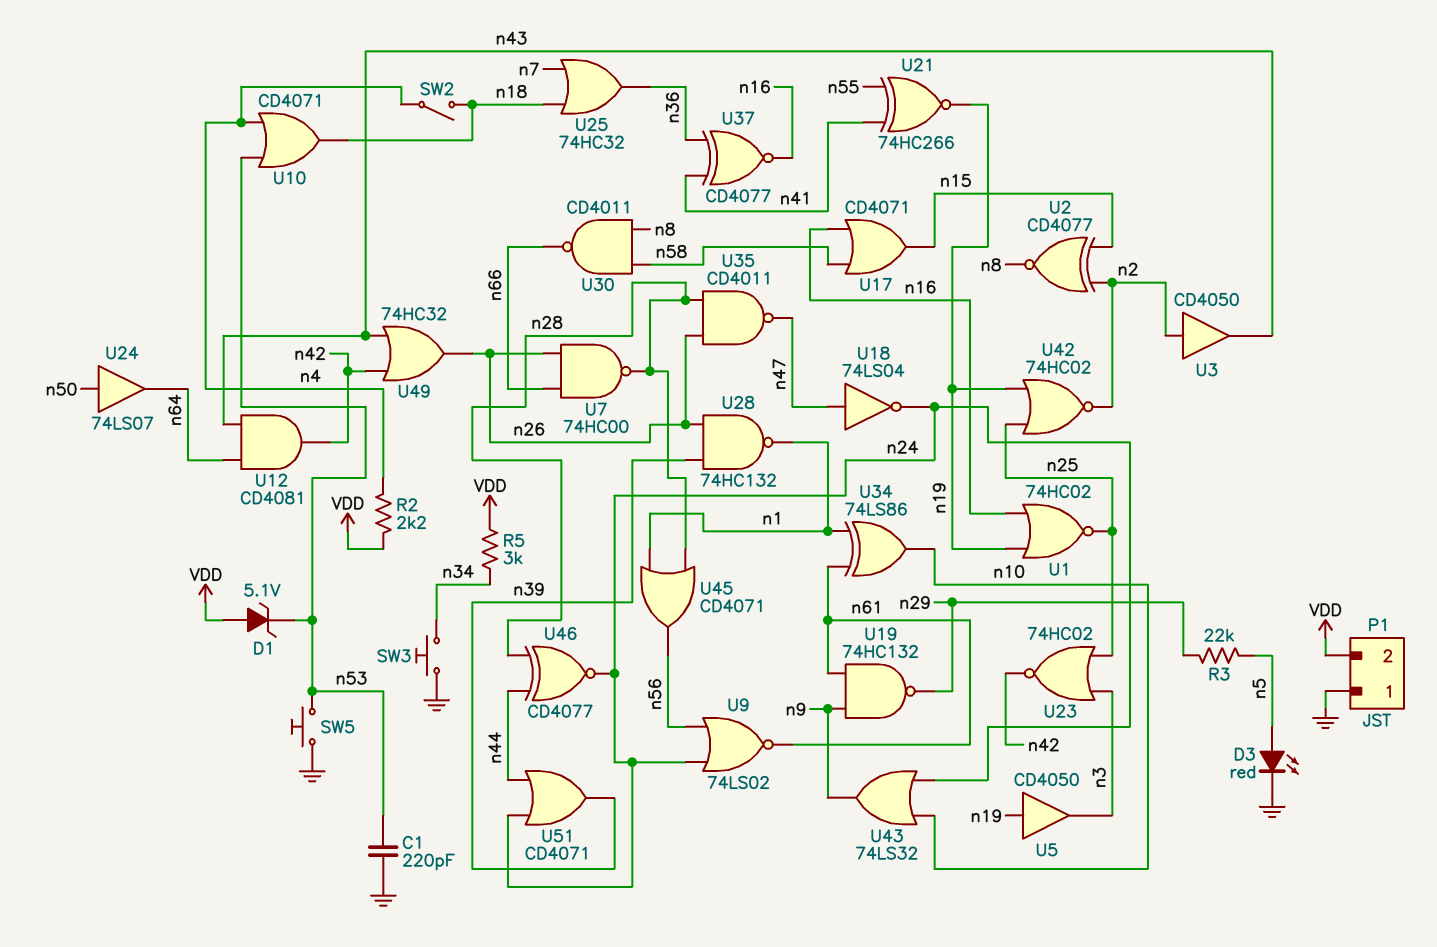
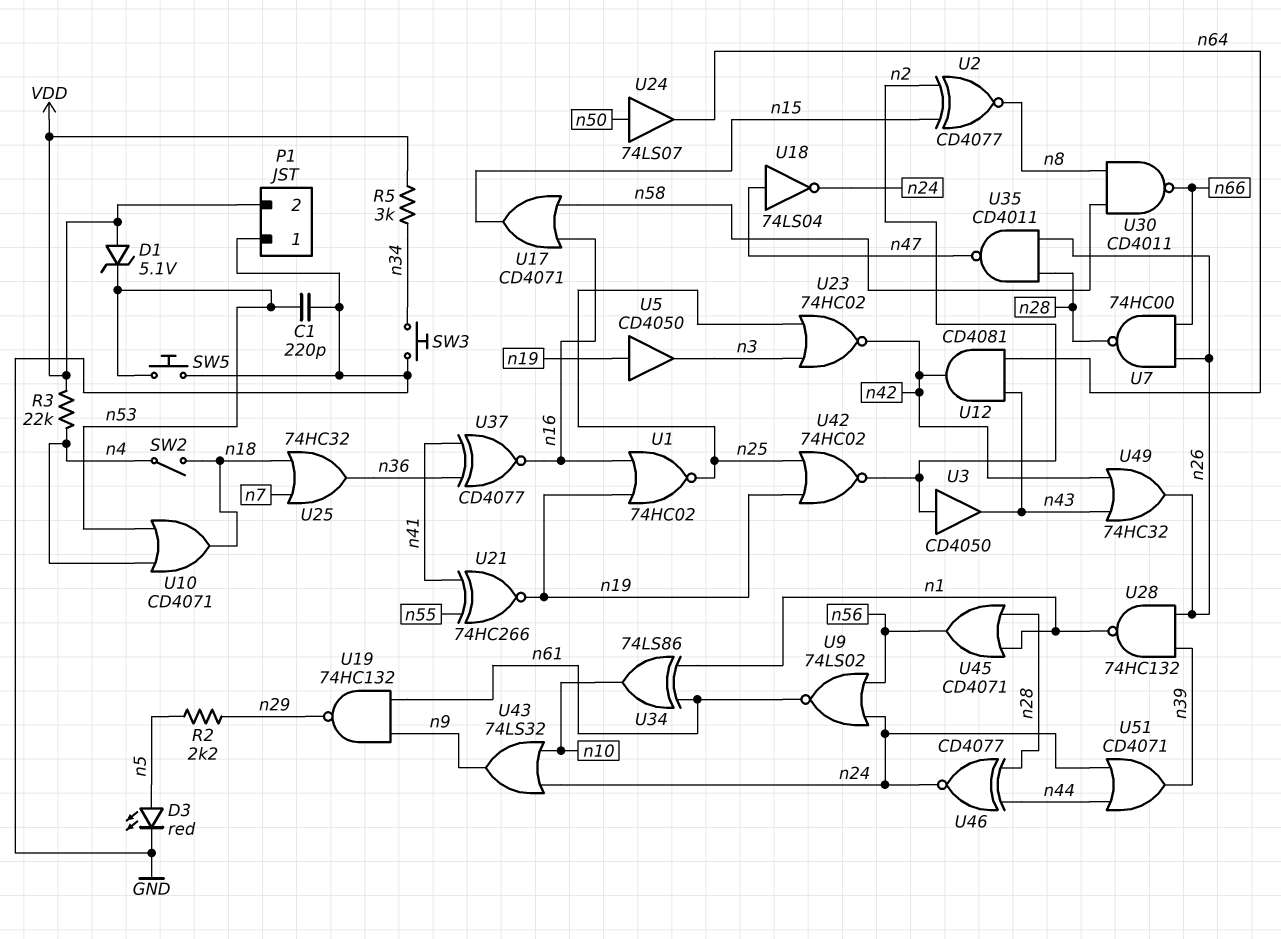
R2: 2.2k (VDD, n4) -> 2.2k (n5, n29)
R3: 22k (n5, n29) -> 22k (VDD, n4)

